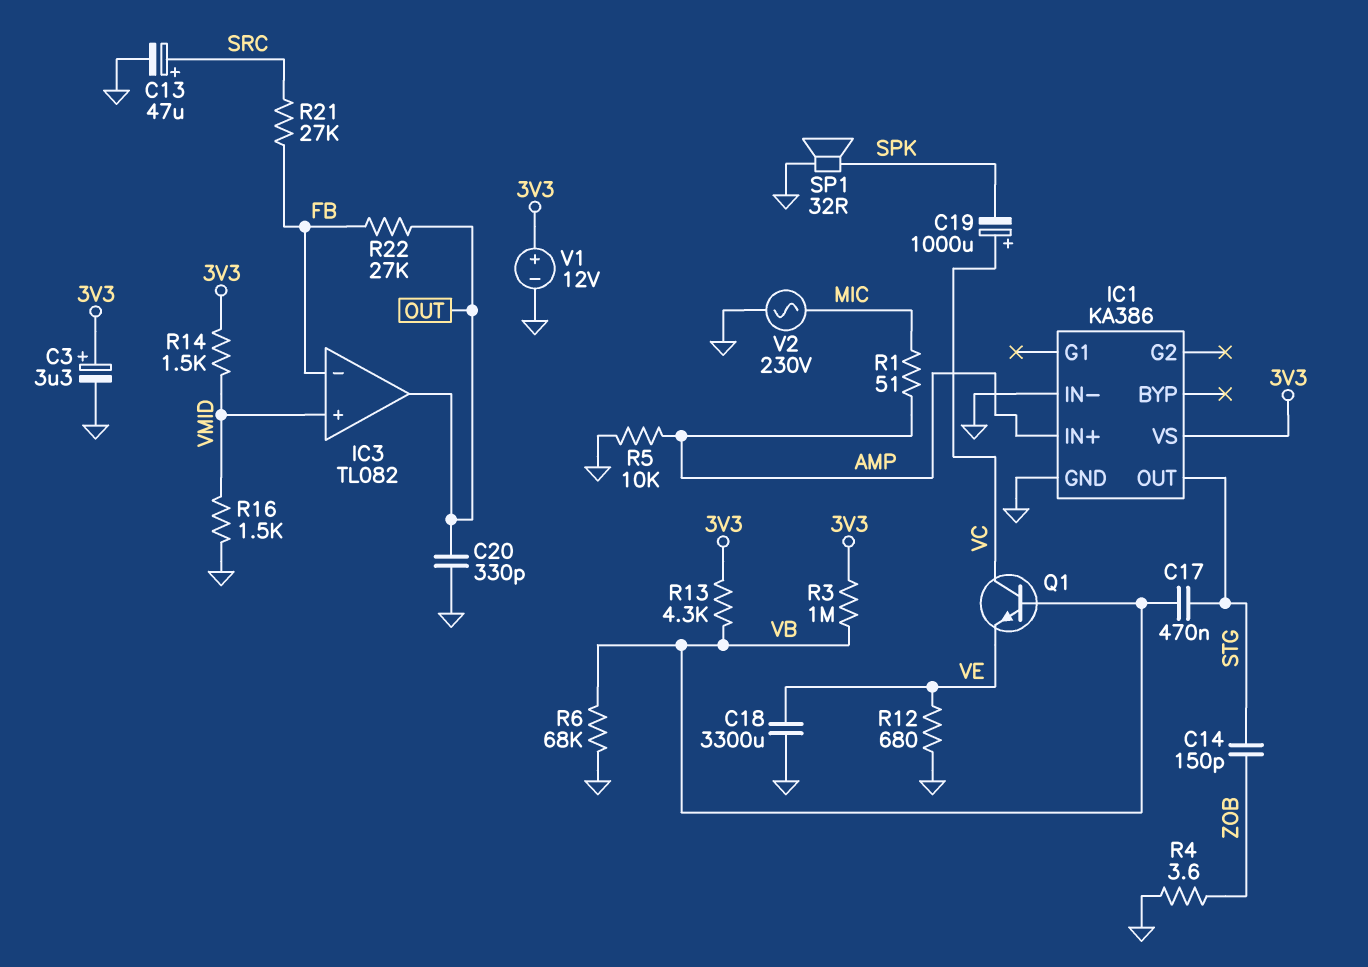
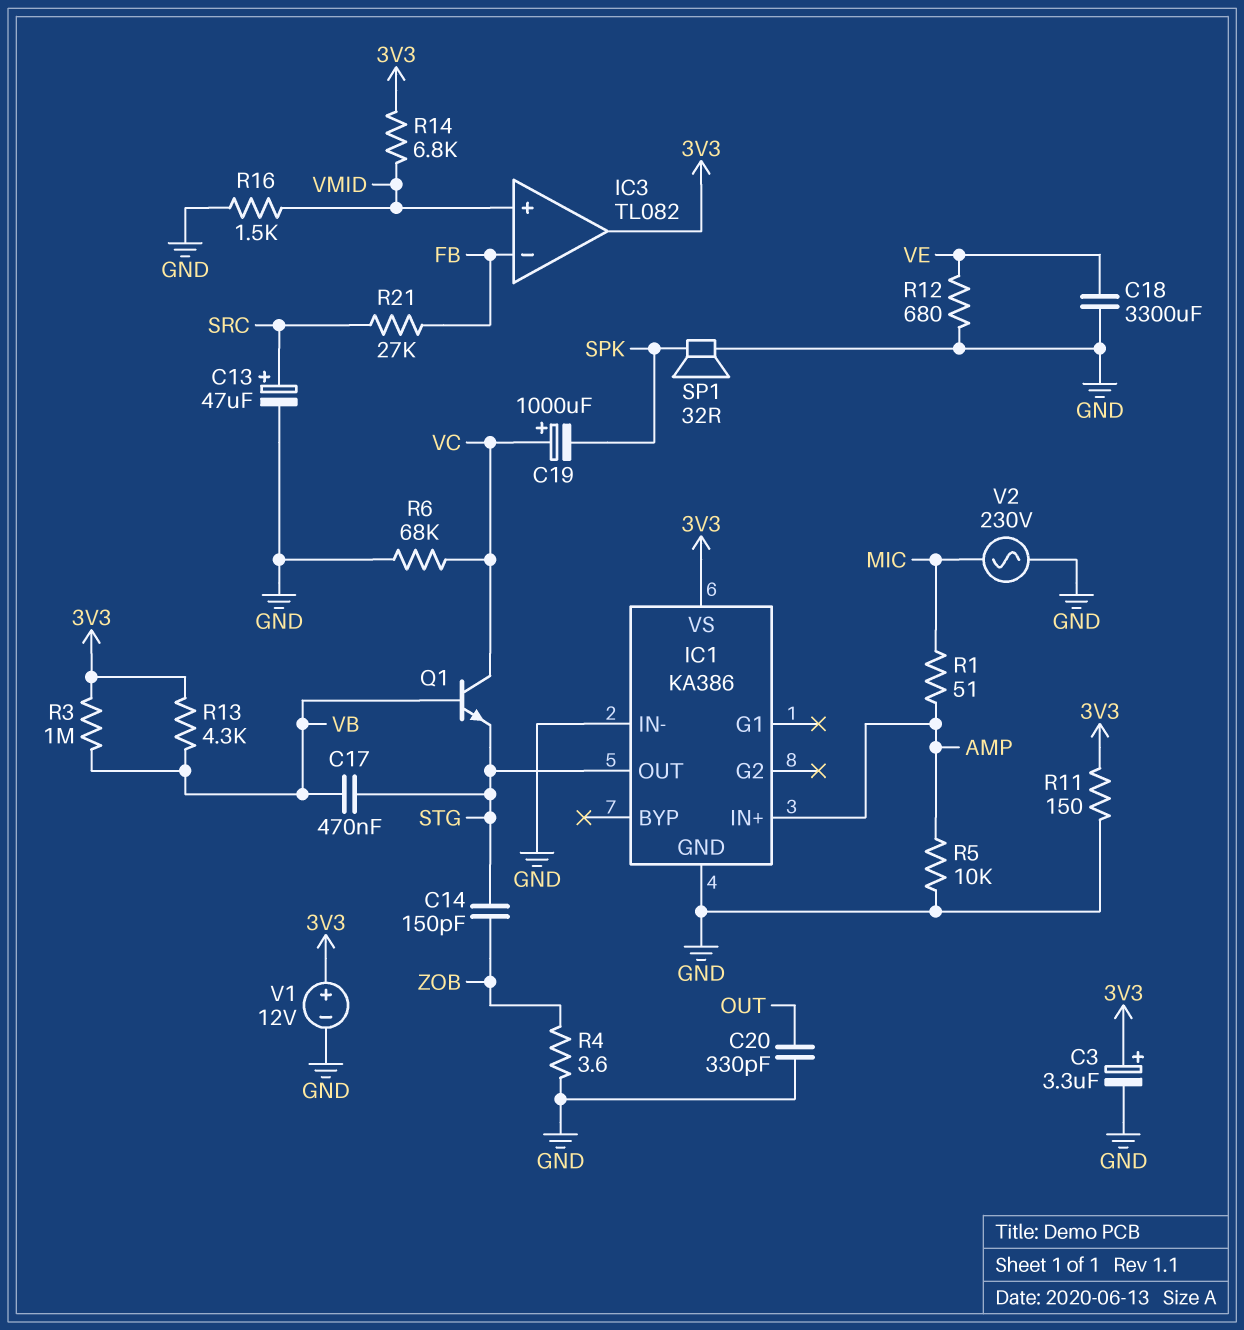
IC3 pin out: OUT -> 3V3
Q1: NPN (B VB, C VC, E VE) -> NPN (B VB, C VC, E STG)
R6: 68k (GND, VB) -> 68k (GND, VC)
R11: none -> 150 (3V3, GND)
R14: 1.5k (3V3, VMID) -> 6.8k (3V3, VMID)
R22: 27k (FB, OUT) -> none

